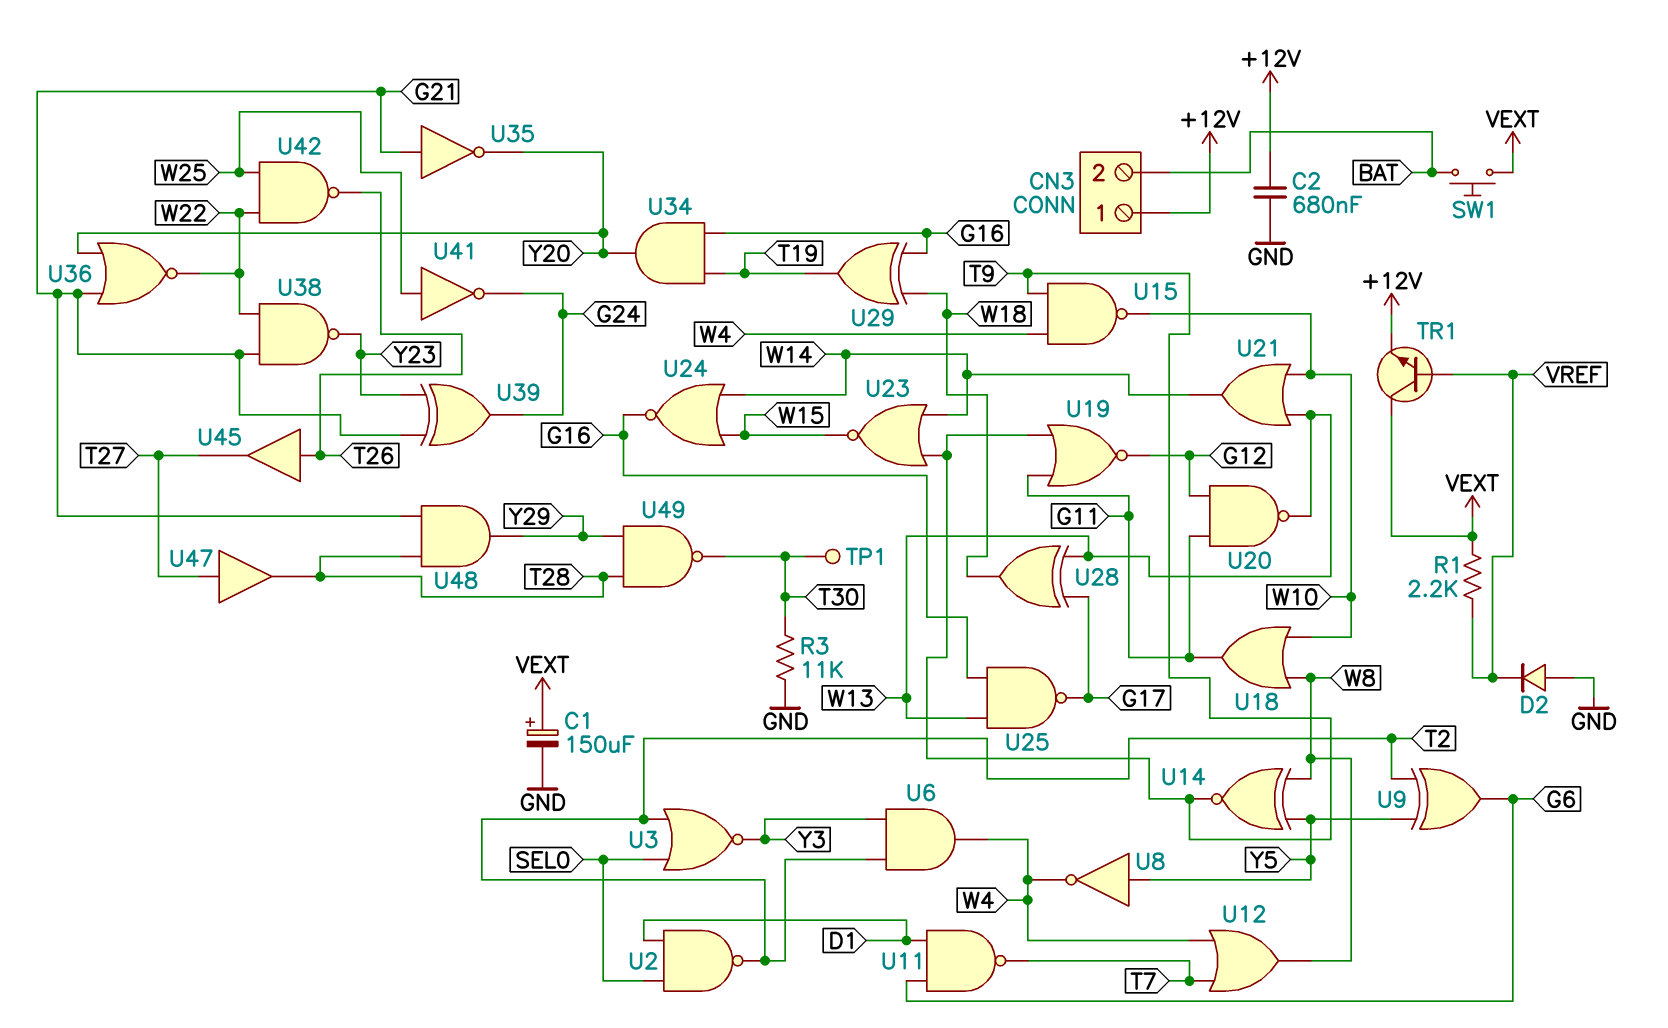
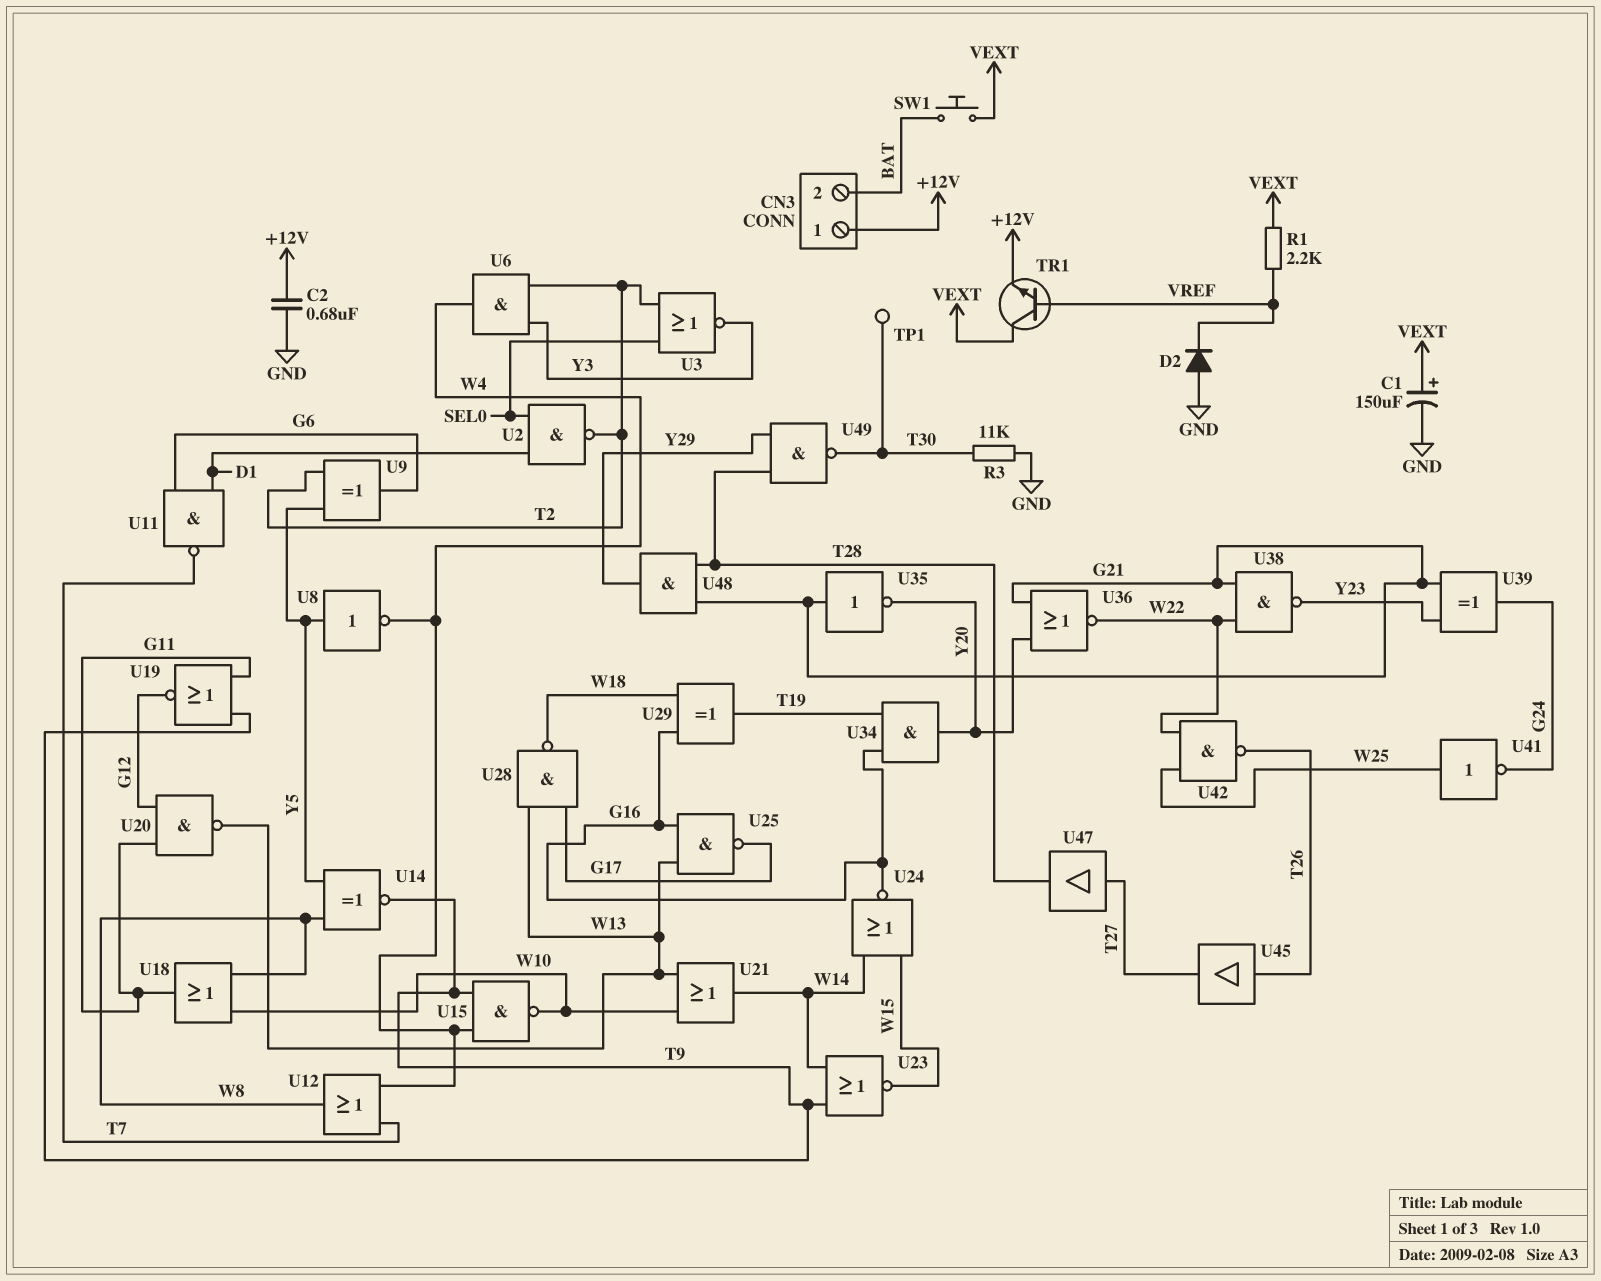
U28: XOR (in G17, in W13, out W18) -> NAND (in G17, in W13, out W18)

